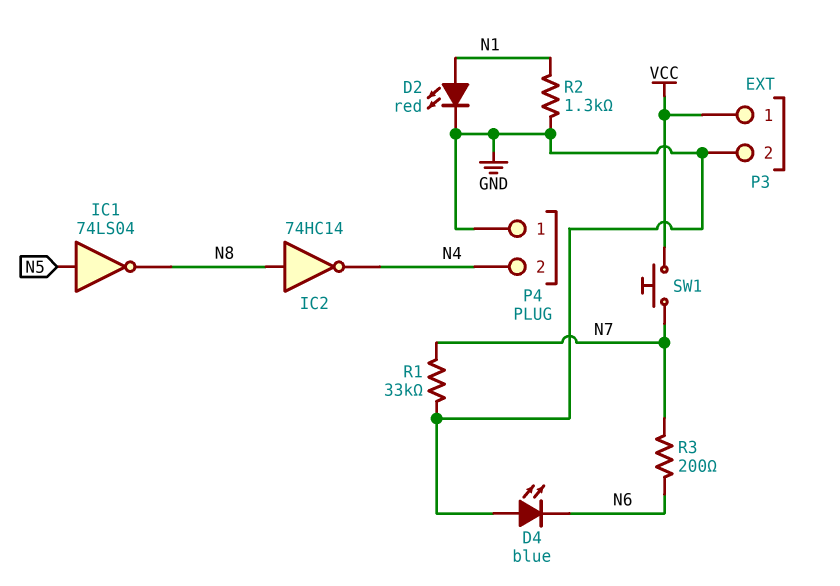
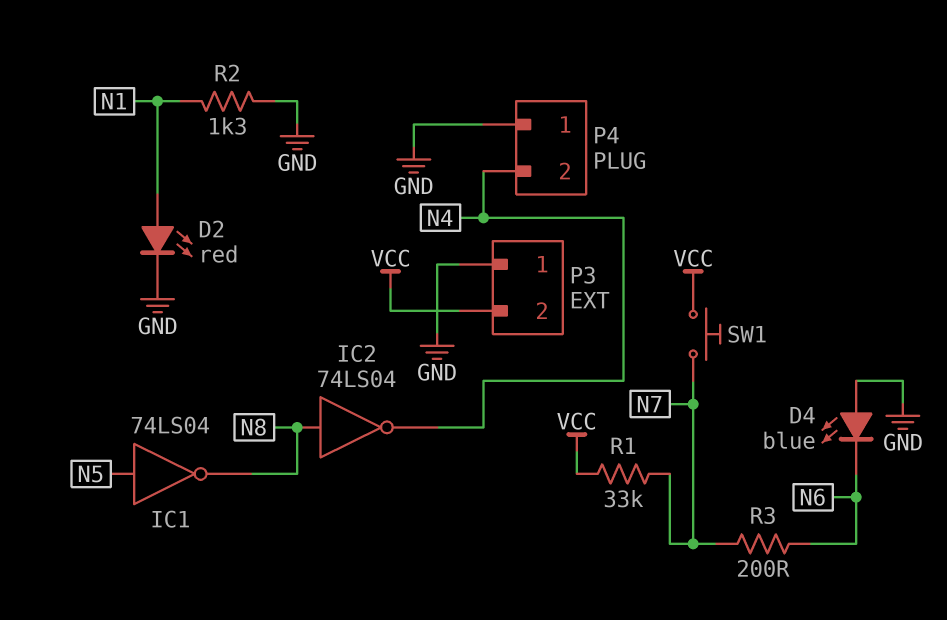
IC2: NOT 74HC14 (in N8, out N4) -> NOT 74LS04 (in N8, out N4)
P3 pin 1: VCC -> GND
P3 pin 2: GND -> VCC
R1: 33k (GND, N7) -> 33k (N7, VCC)

